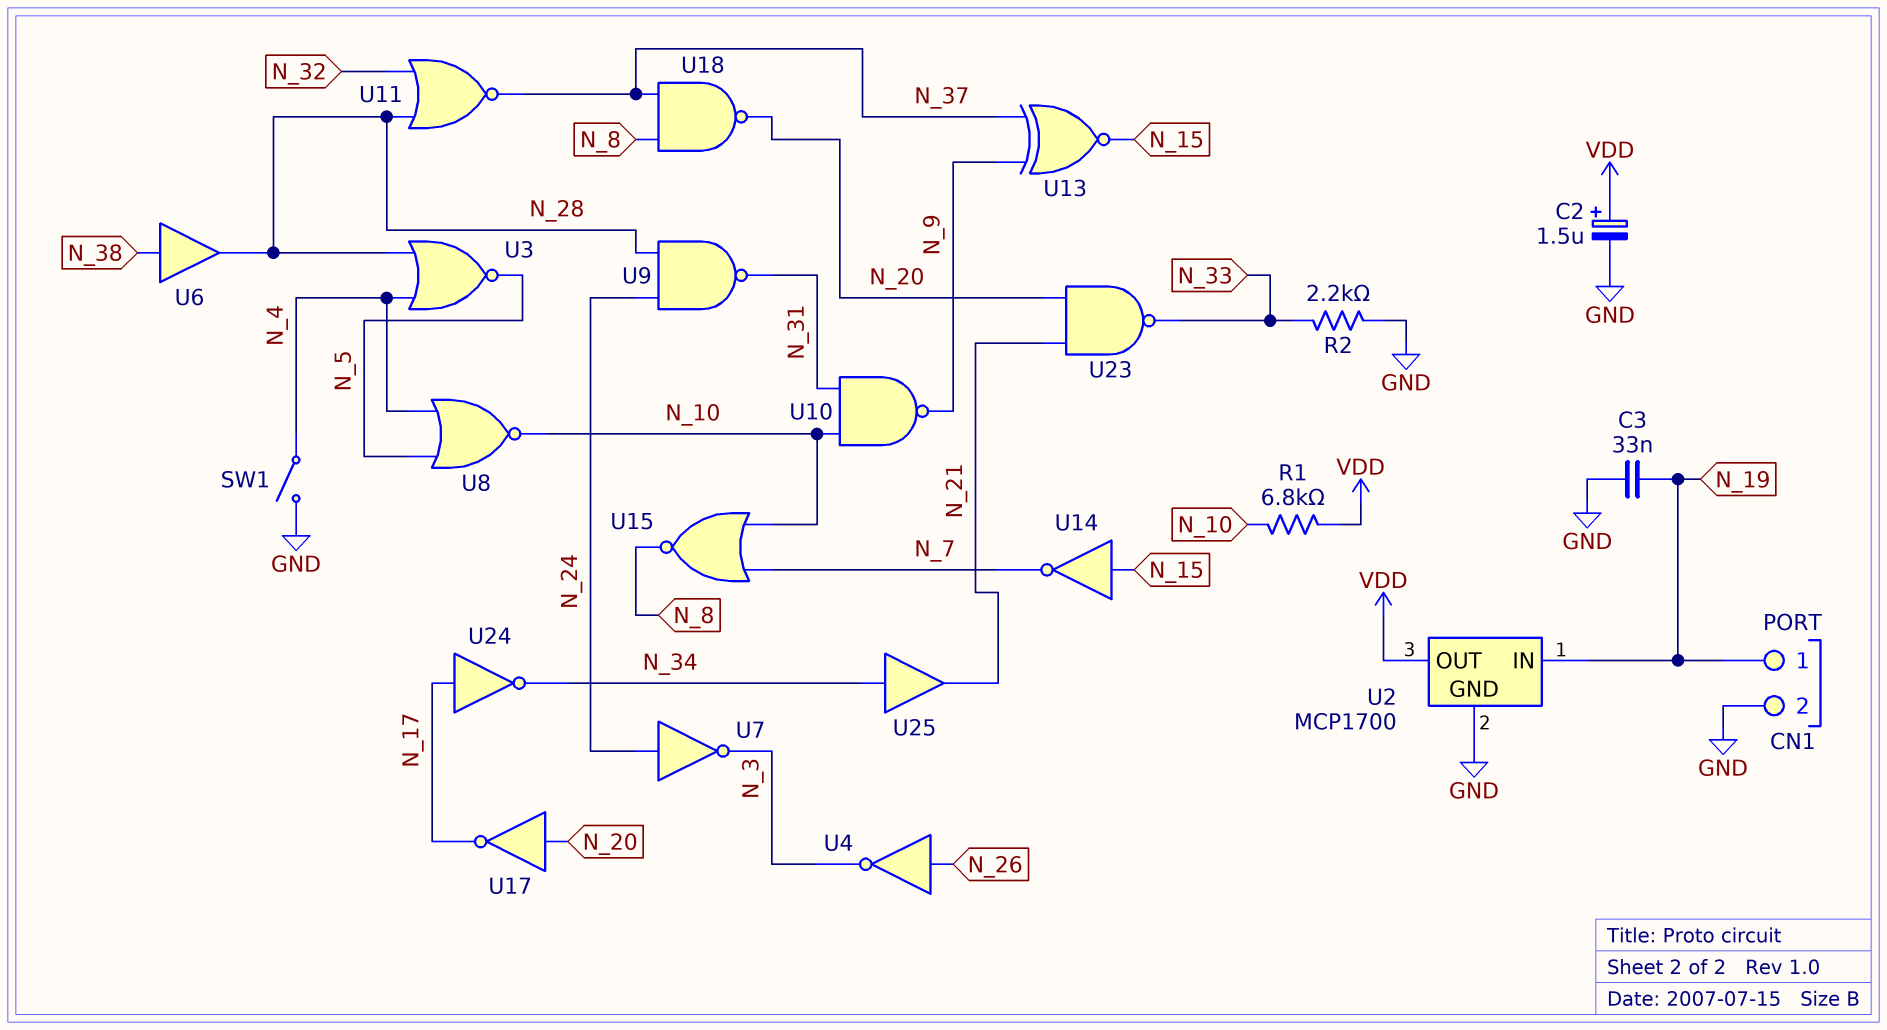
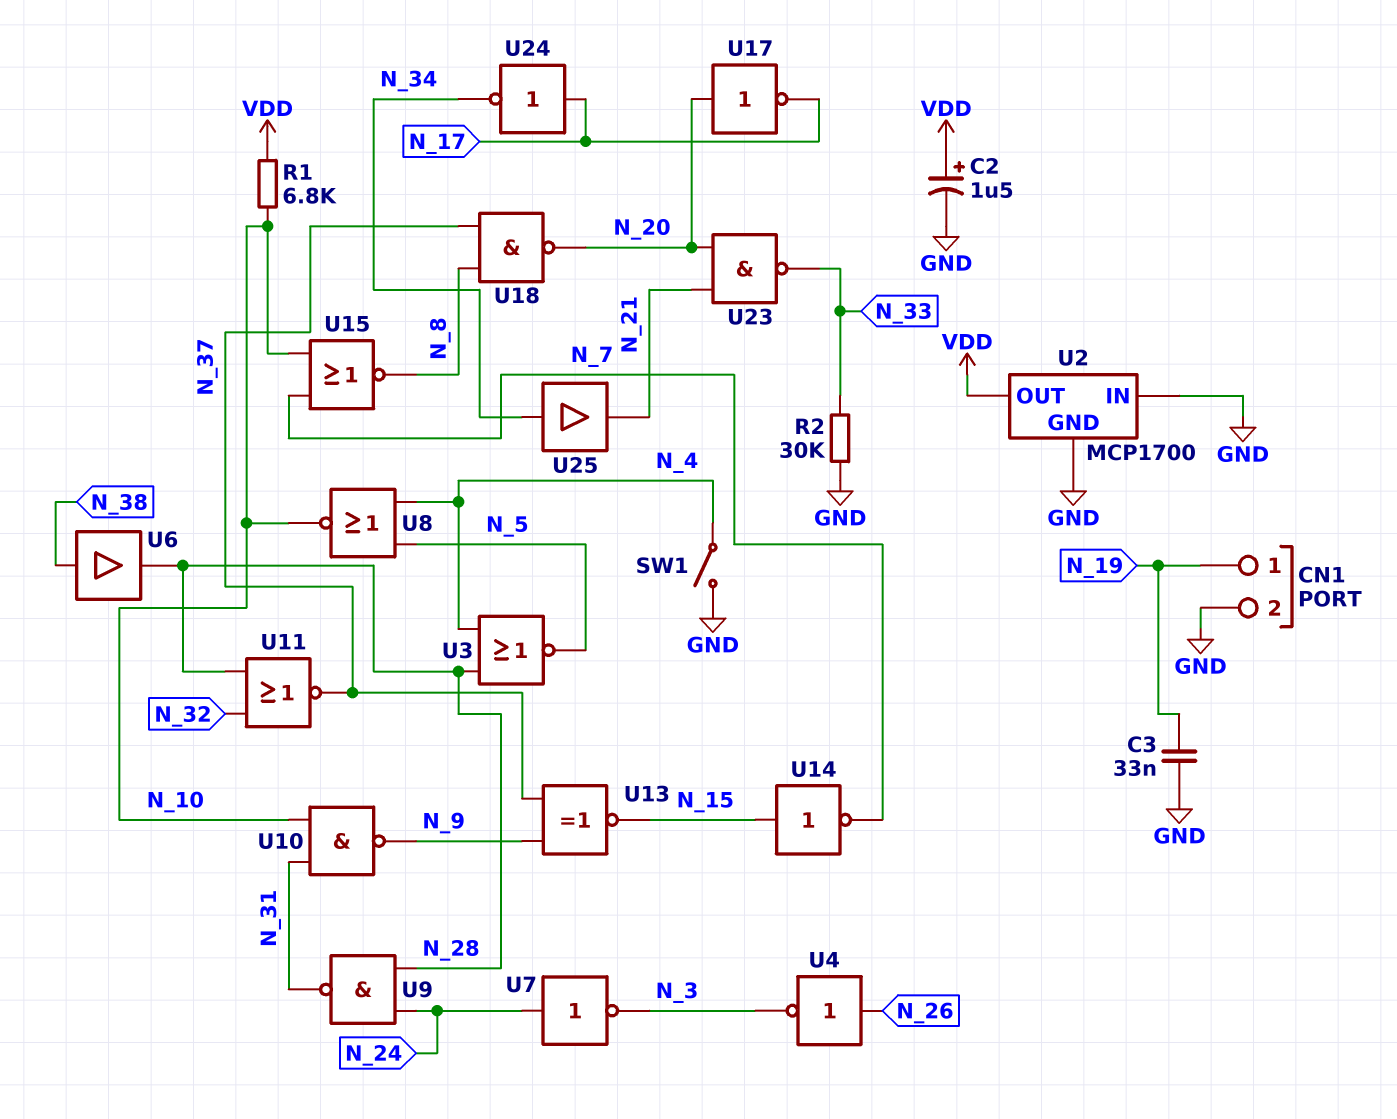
R2: 2.2k (GND, N_33) -> 30k (GND, N_33)
U2 pin IN: N_19 -> GND

